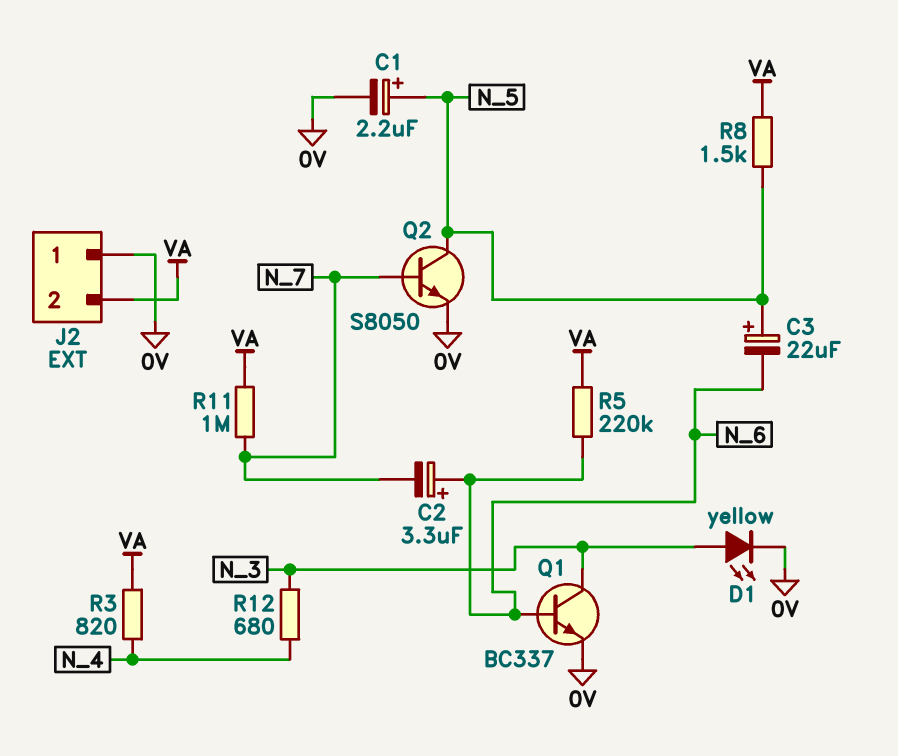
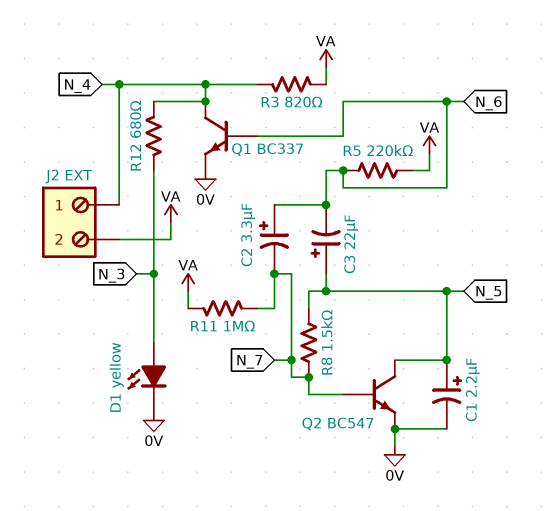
J2 pin 1: 0V -> N_4
Q1: NPN BC337 (B N_6, C N_3, E 0V) -> NPN BC337 (B N_6, C N_4, E 0V)
Q2: NPN S8050 (B N_7, C N_5, E 0V) -> NPN BC547 (B N_7, C N_5, E 0V)
R8: 1.5k (N_5, VA) -> 1.5k (N_5, N_7)

